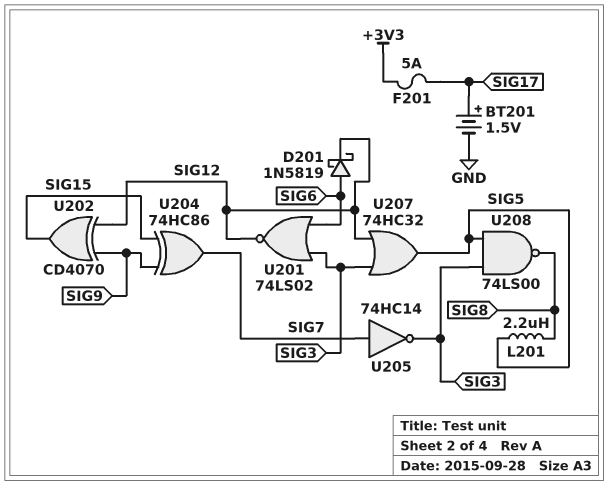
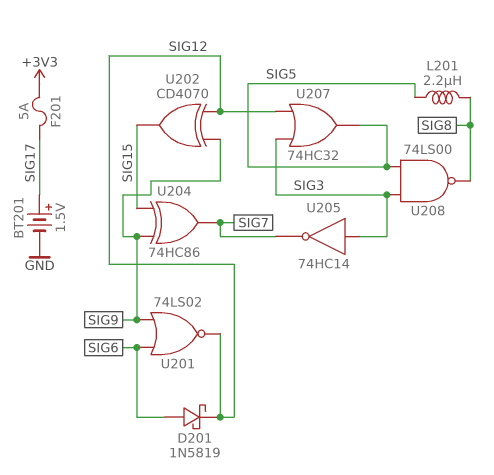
U201: NOR 74LS02 (in SIG3, in SIG6, out SIG12) -> NOR 74LS02 (in SIG6, in SIG9, out SIG12)
U205: NOT 74HC14 (in SIG7, out SIG3) -> NOT 74HC14 (in SIG3, out SIG7)

